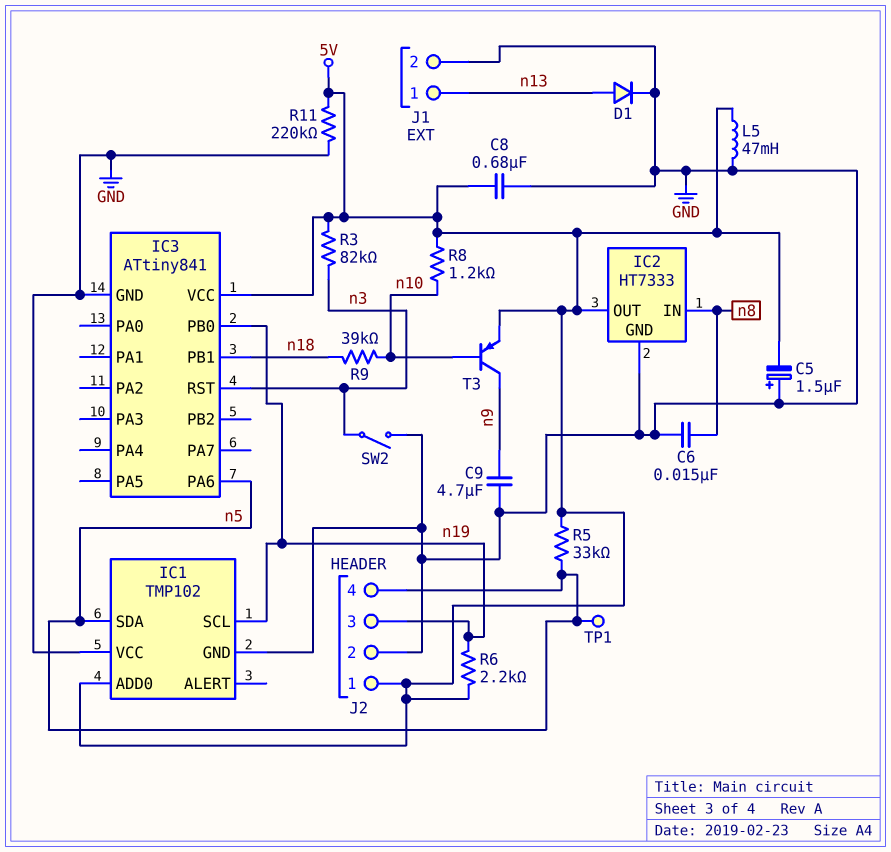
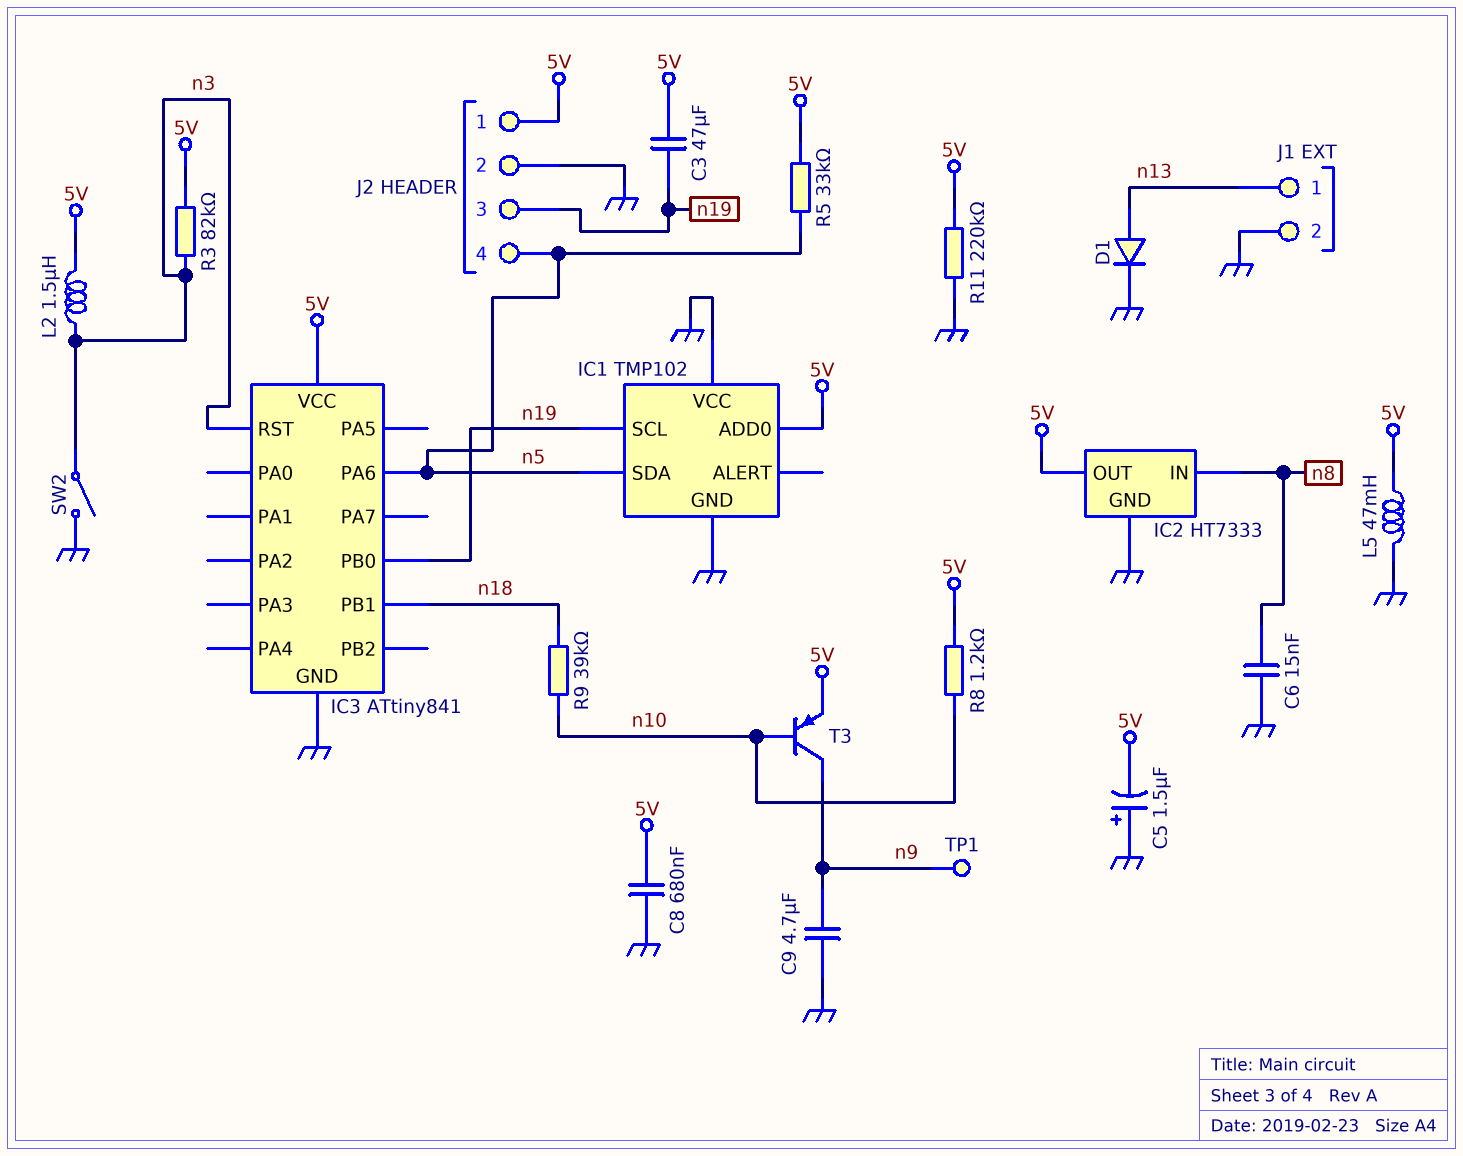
C3: none -> 47uF (5V, n19)
L2: none -> 1.5uH (5V, n3)
R6: 2.2k (5V, n19) -> none
TP1: test point (n5) -> test point (n9)

